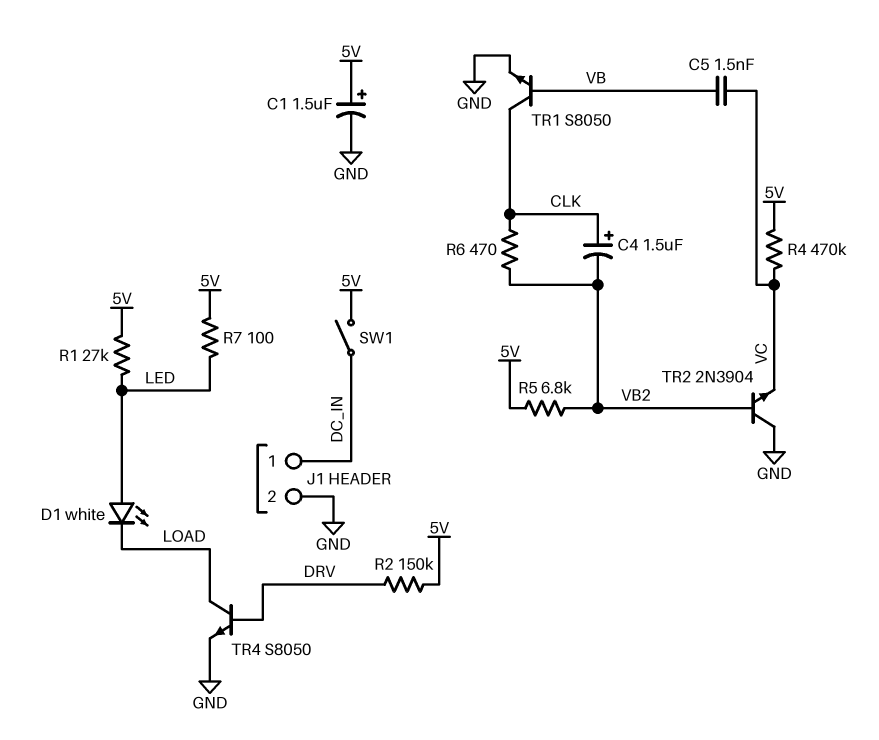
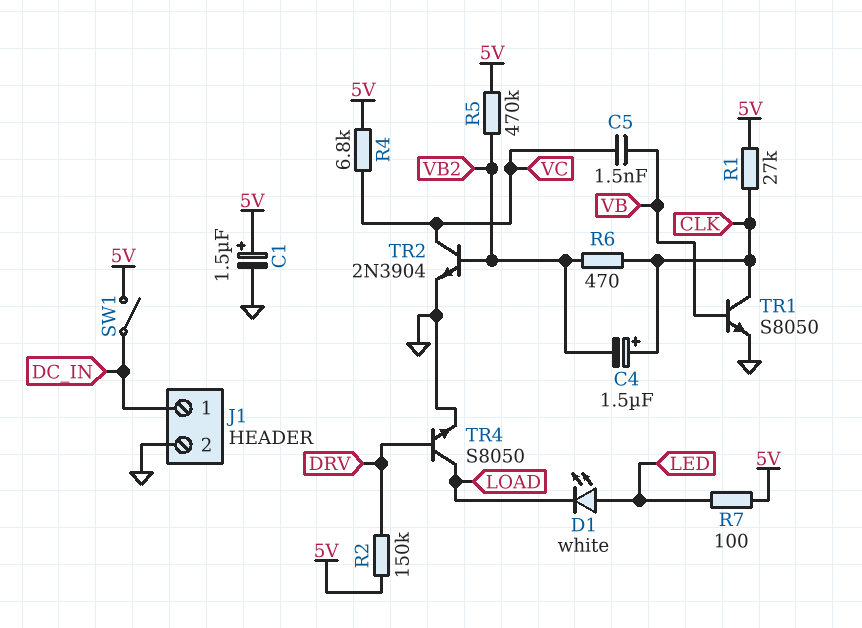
R1: 27k (5V, LED) -> 27k (5V, CLK)
R4: 470k (5V, VC) -> 6.8k (5V, VC)
R5: 6.8k (5V, VB2) -> 470k (5V, VB2)
TR2: NPN 2N3904 (B VB2, C GND, E VC) -> NPN 2N3904 (B VB2, C VC, E GND)

